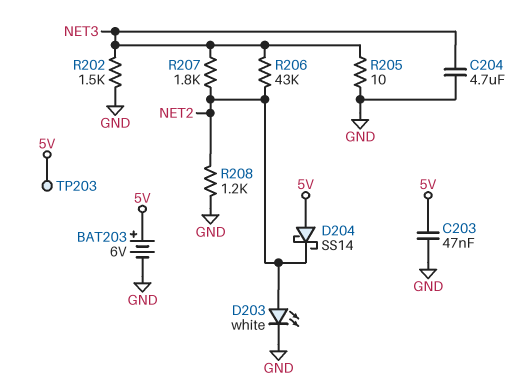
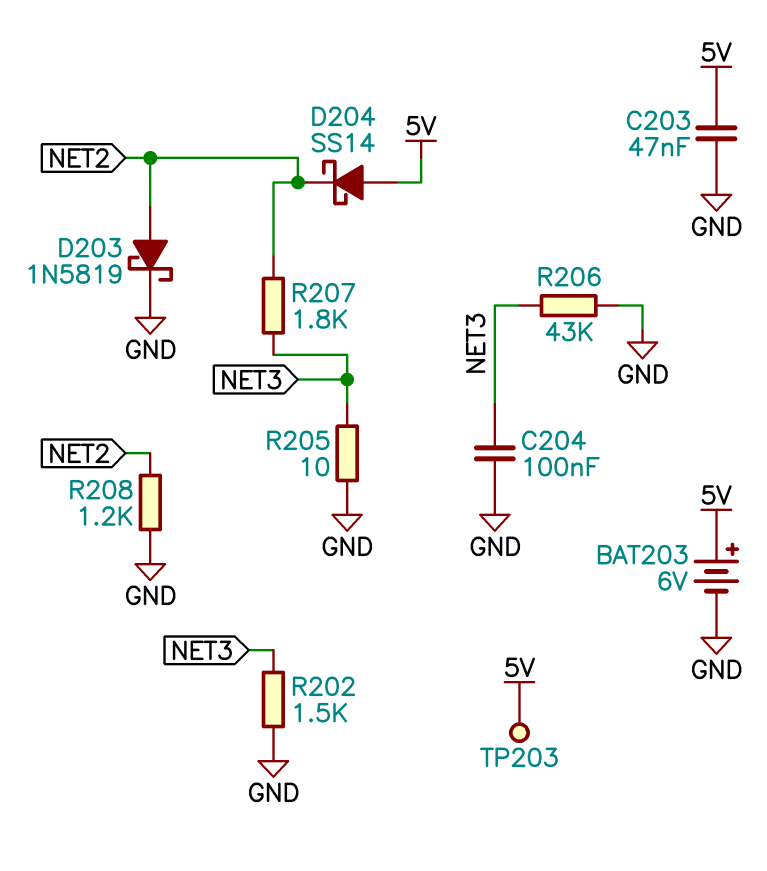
C204: 4.7uF (GND, NET3) -> 100nF (GND, NET3)
D203: LED white (A NET2, K GND) -> schottky 1N5819 (A NET2, K GND)
R206: 43k (NET2, NET3) -> 43k (GND, NET3)

